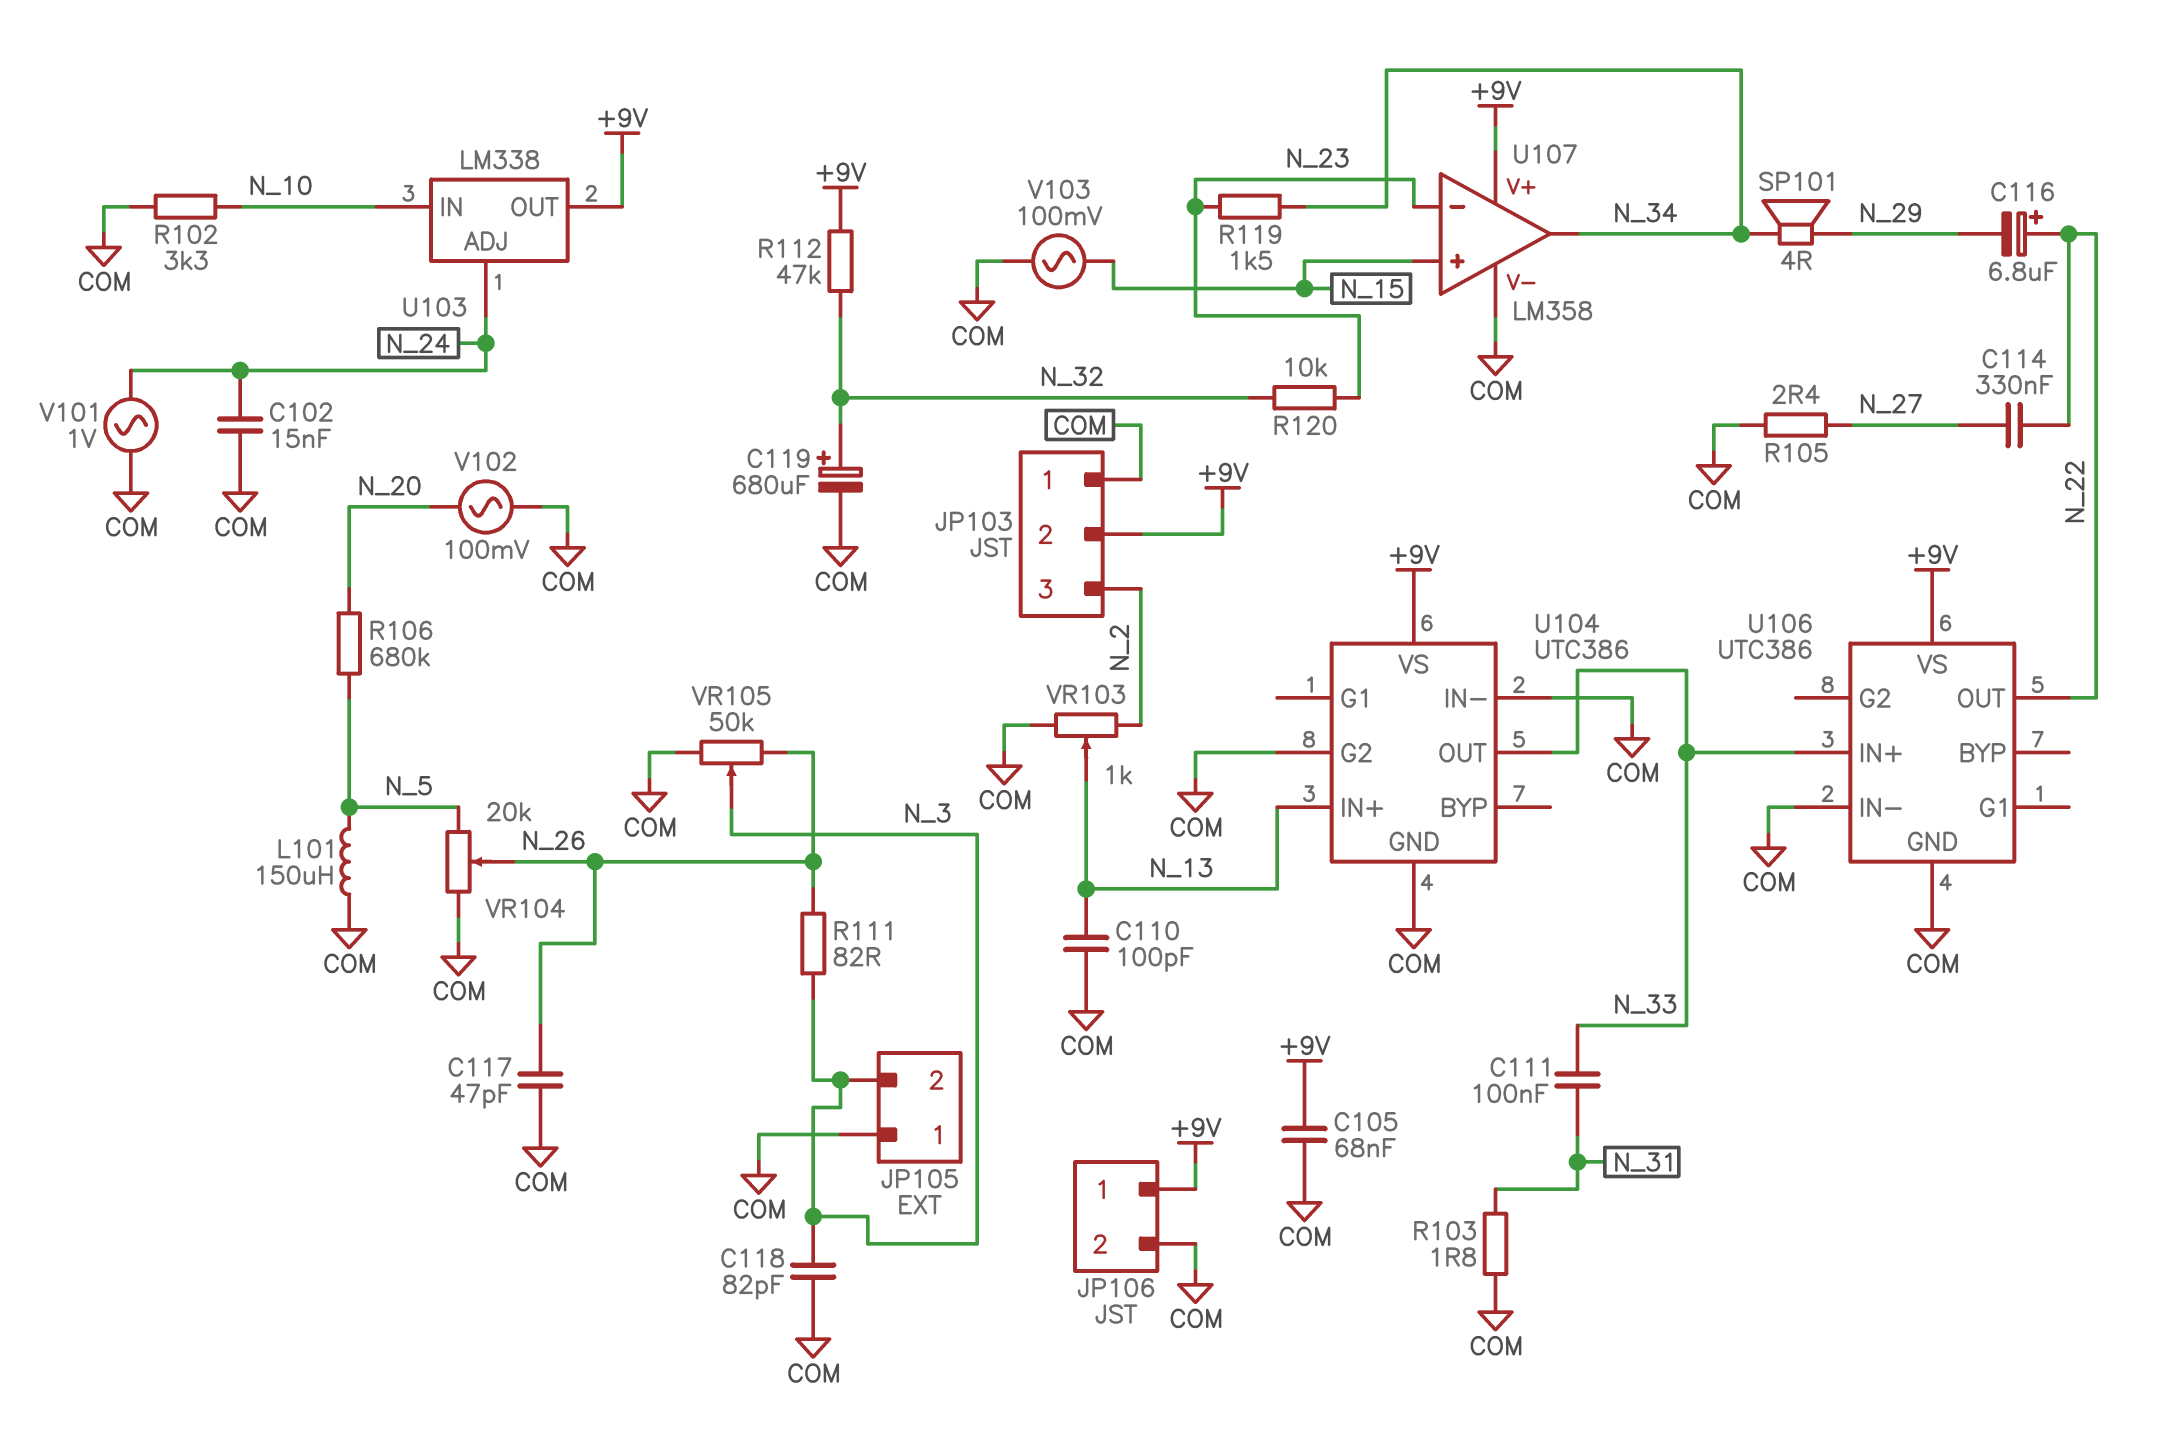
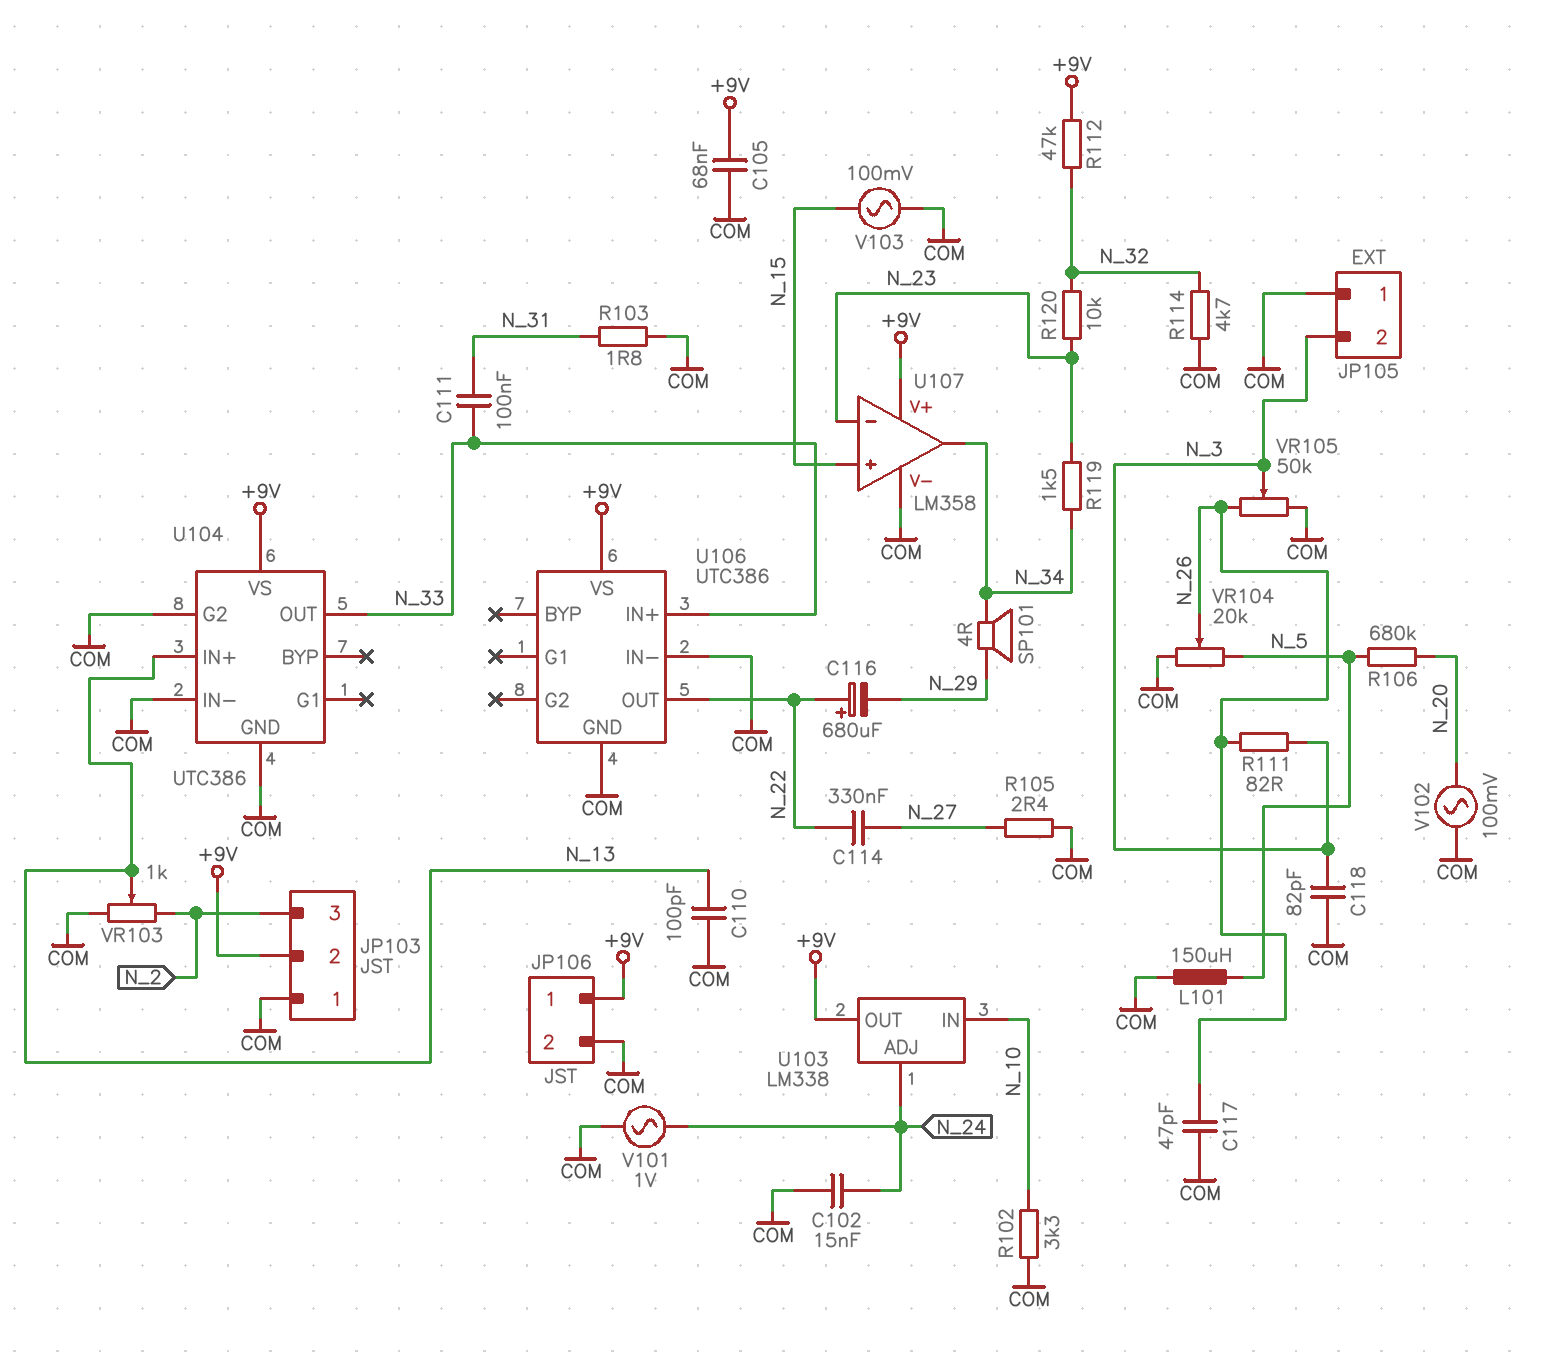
C116: 6.8uF (plus N_22, minus N_29) -> 680uF (plus N_22, minus N_29)
C119: 680uF (plus N_32, minus COM) -> none
R114: none -> 4.7k (COM, N_32)

